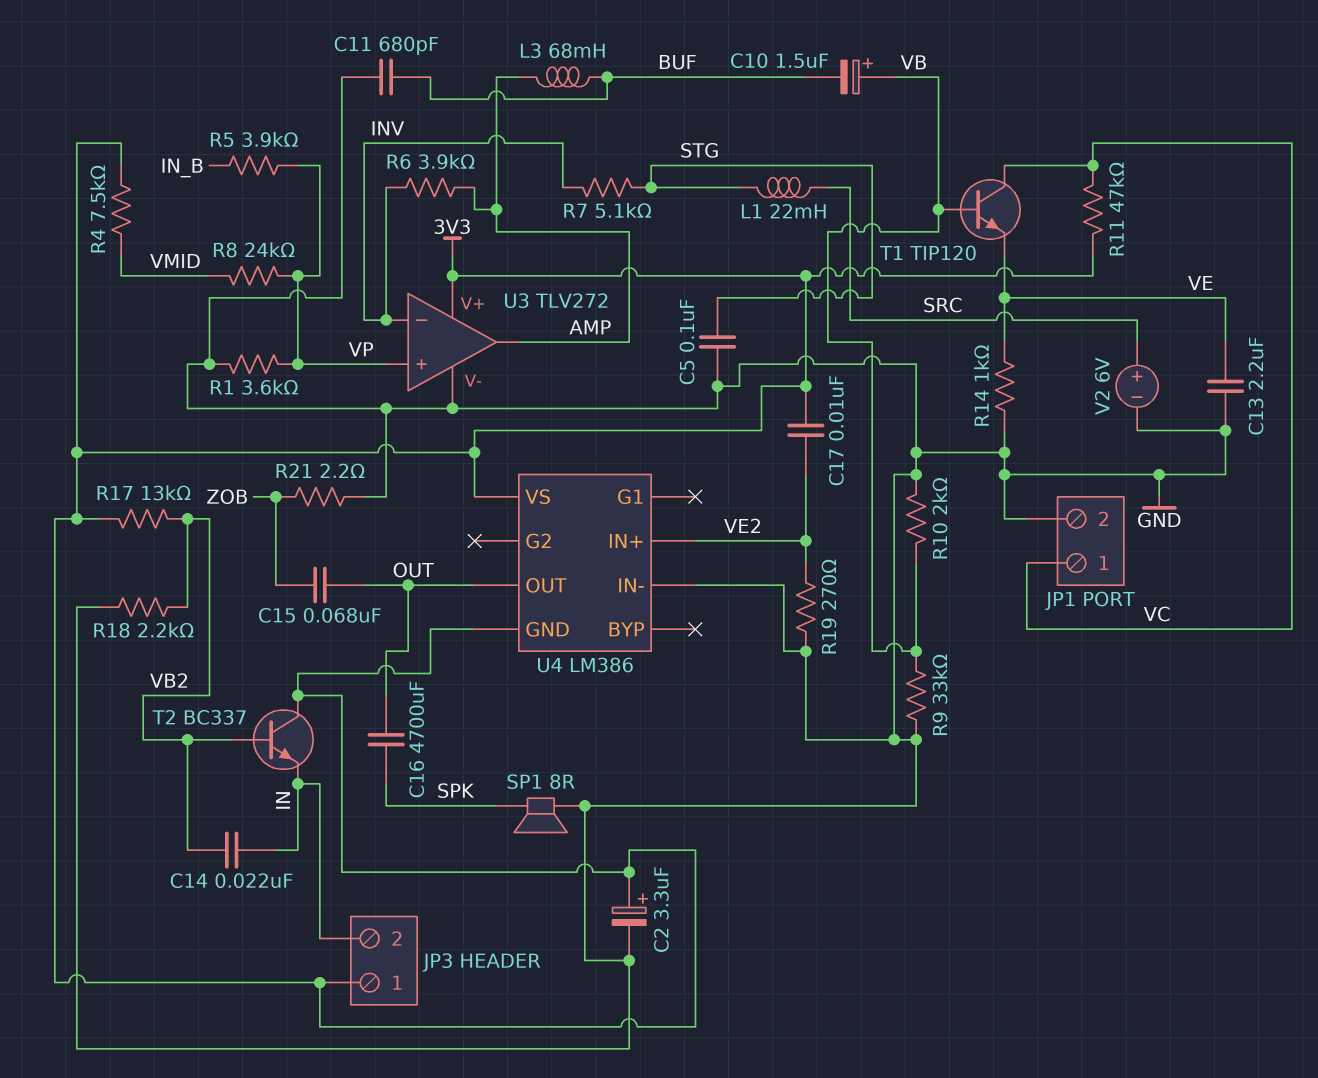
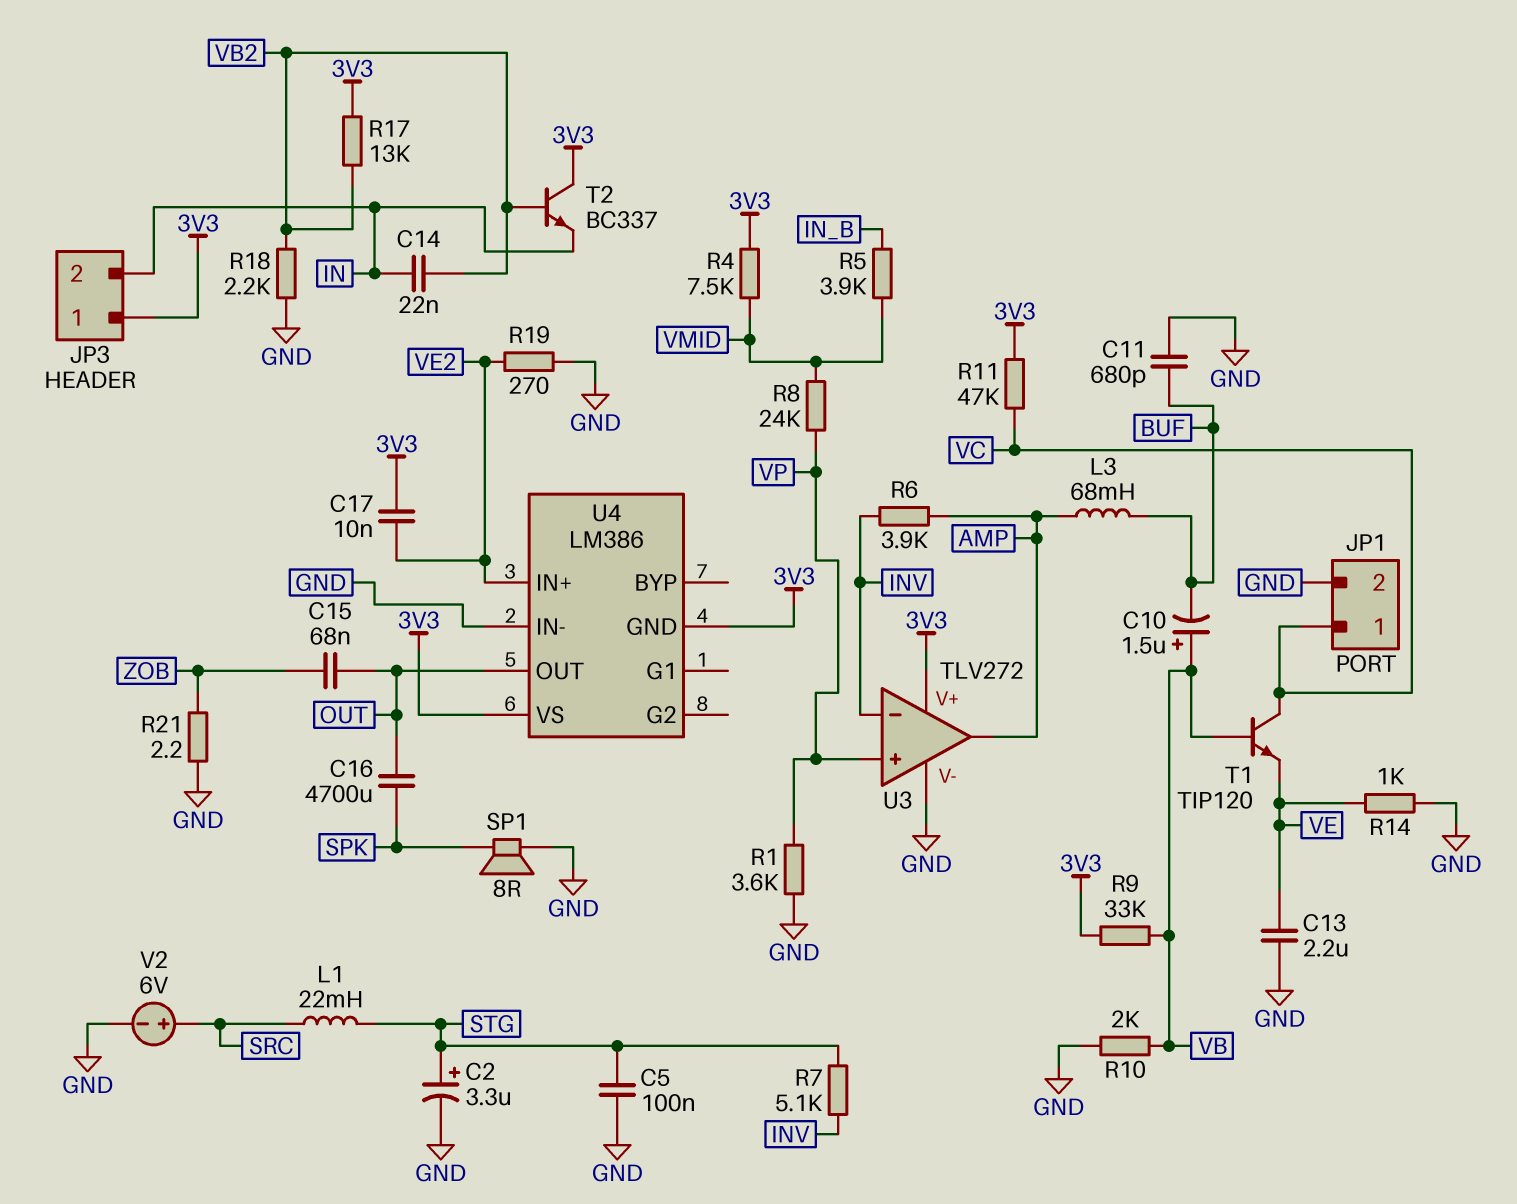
C2: 3.3uF (plus 3V3, minus GND) -> 3.3uF (plus STG, minus GND)
R5: 3.9k (IN_B, VP) -> 3.9k (IN_B, VMID)
R9: 33k (GND, VB) -> 33k (3V3, VB)

